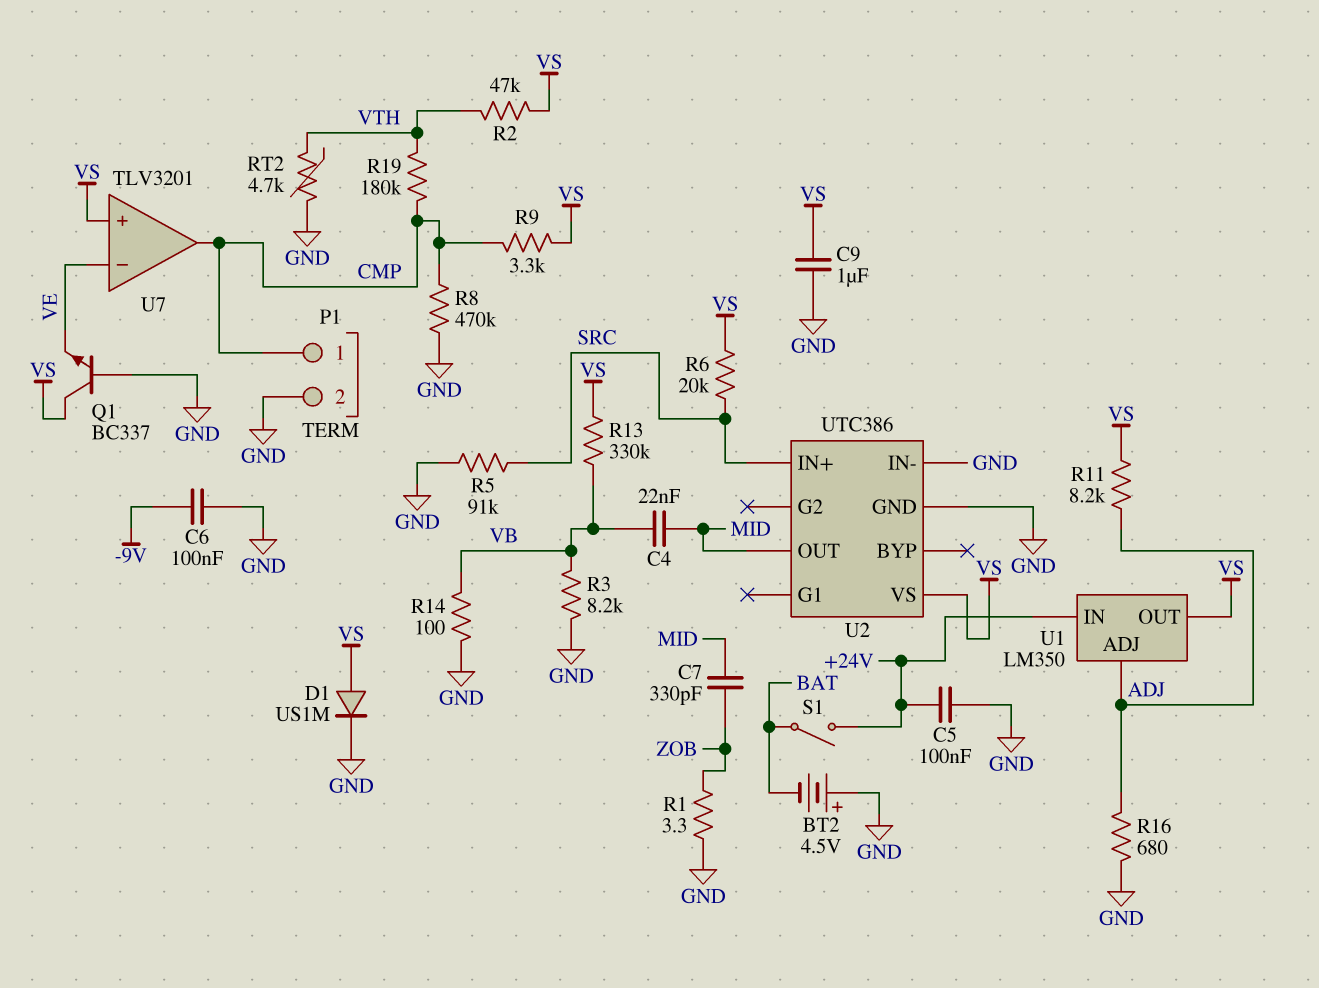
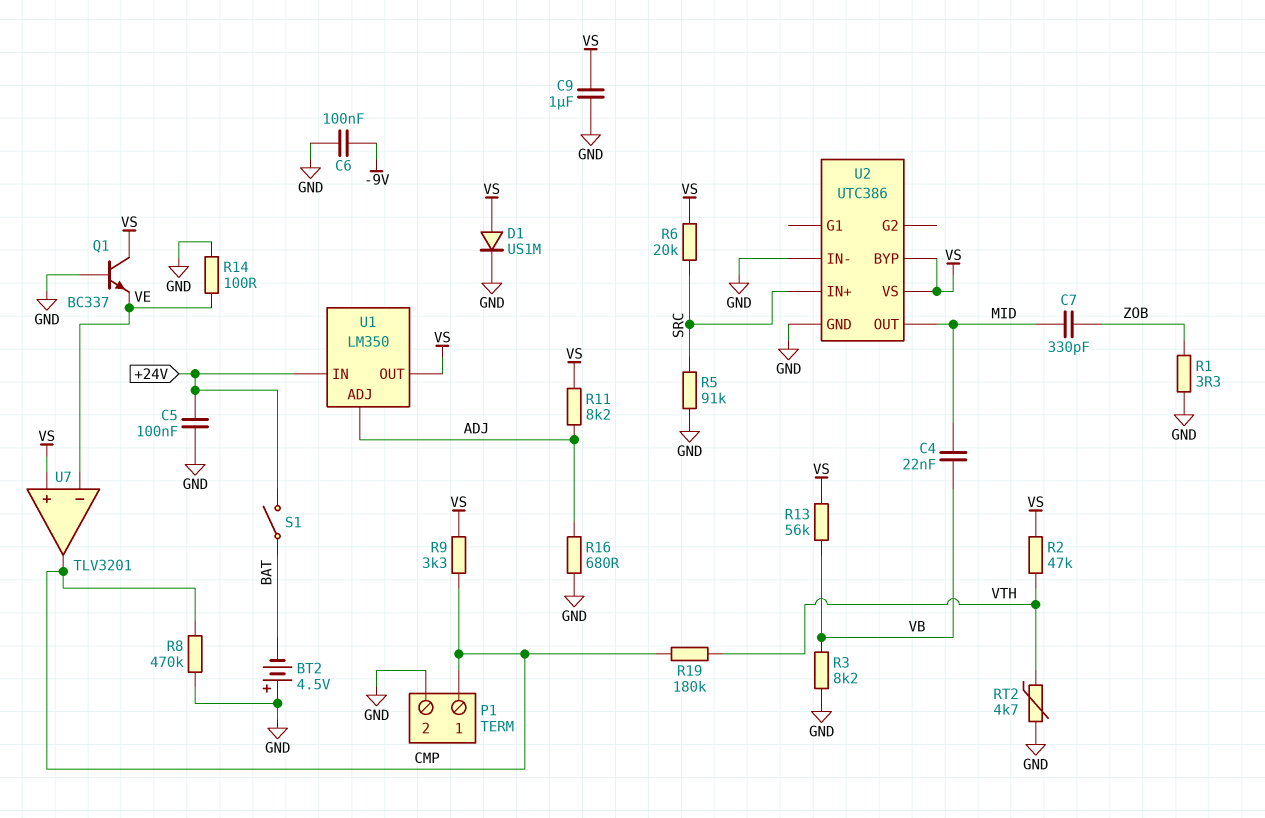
R13: 330k (VB, VS) -> 56k (VB, VS)
R14: 100 (GND, VB) -> 100 (GND, VE)
U2 pin BYP: none -> VS

